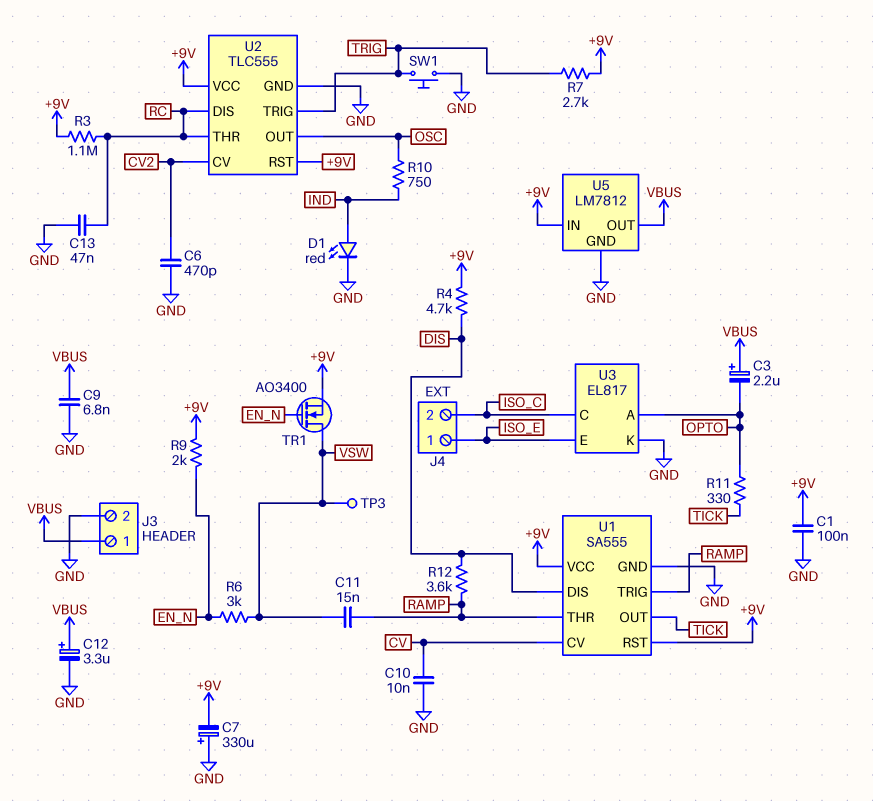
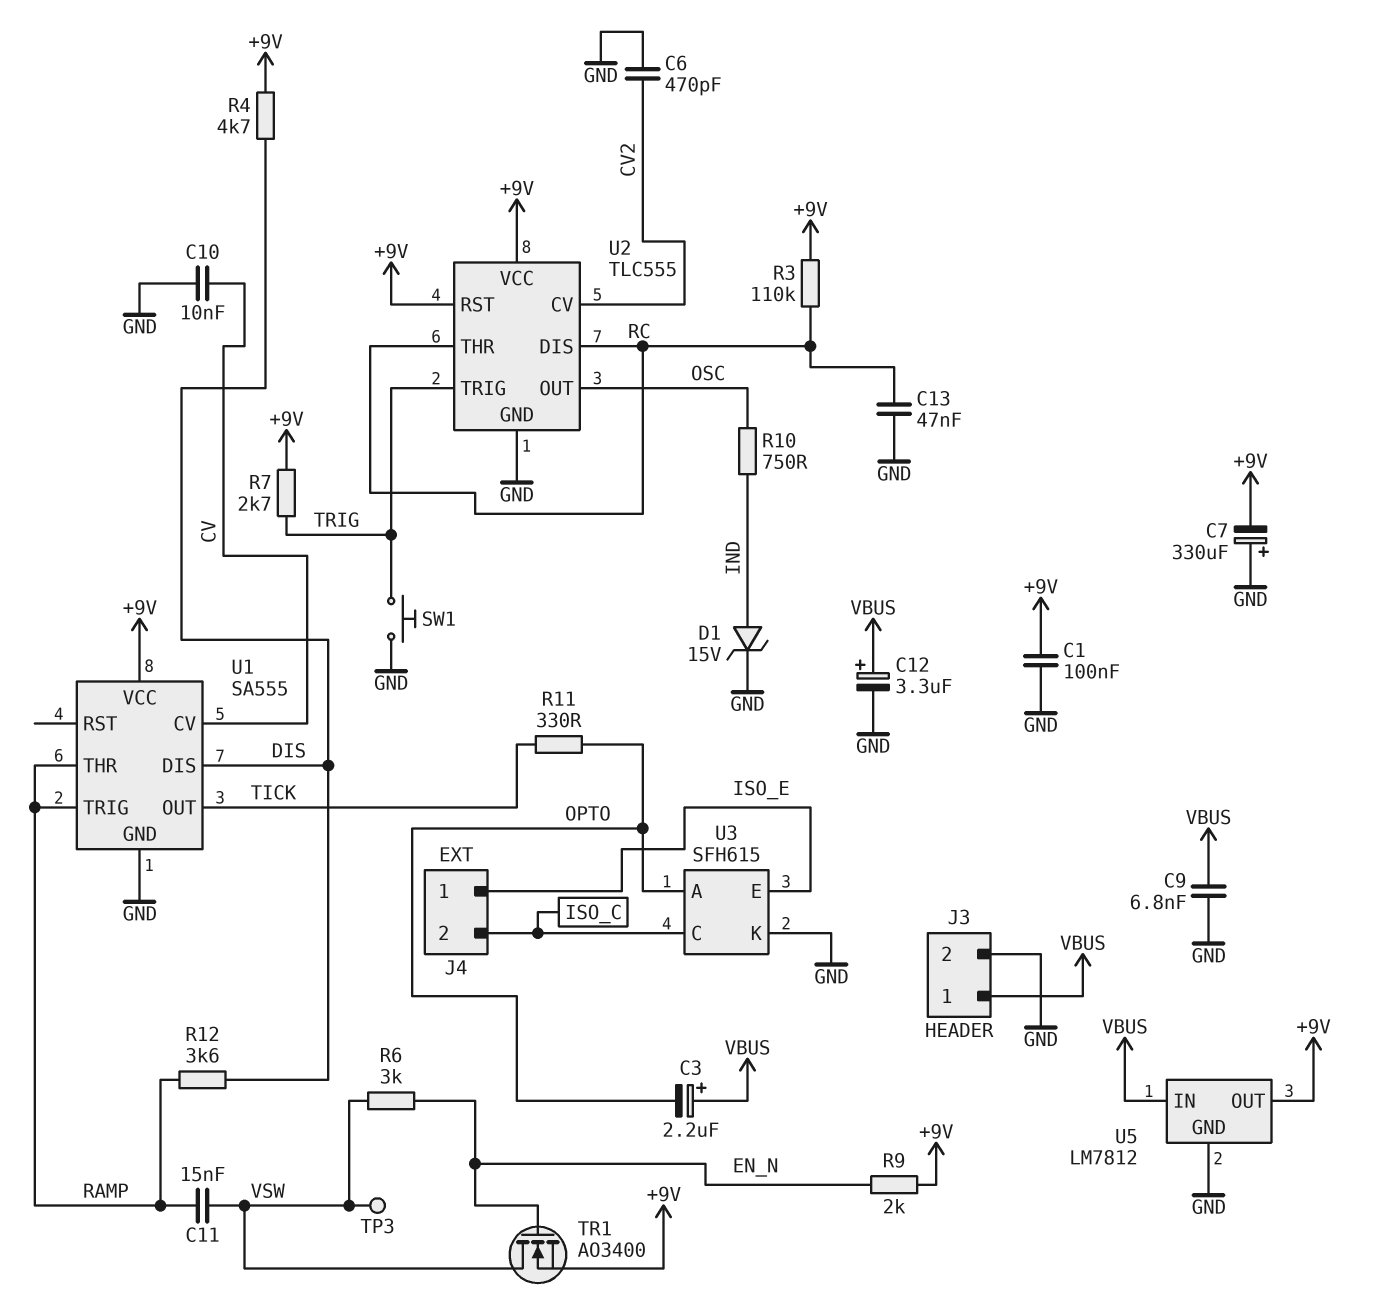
D1: LED red (A IND, K GND) -> zener 15V (A IND, K GND)
R3: 1.1M (+9V, RC) -> 110k (+9V, RC)
U1 pin RST: +9V -> none
U3: EL817 -> SFH615
U5 pin IN: +9V -> VBUS
U5 pin OUT: VBUS -> +9V

